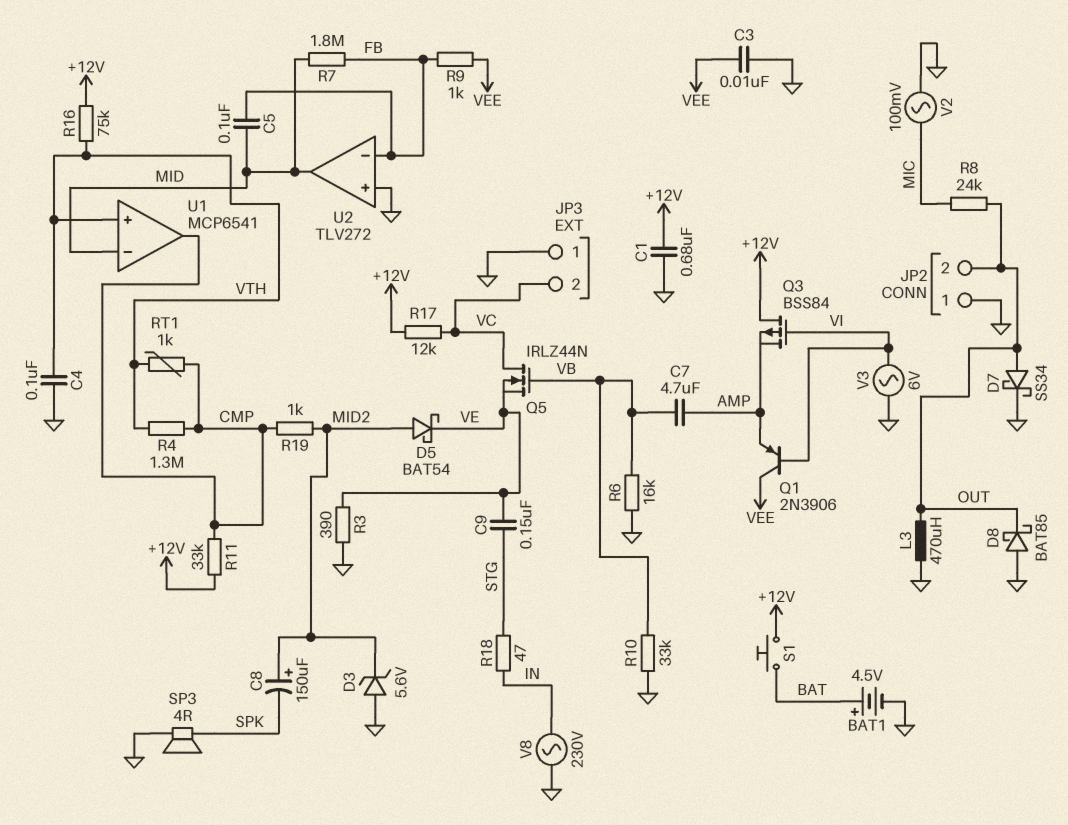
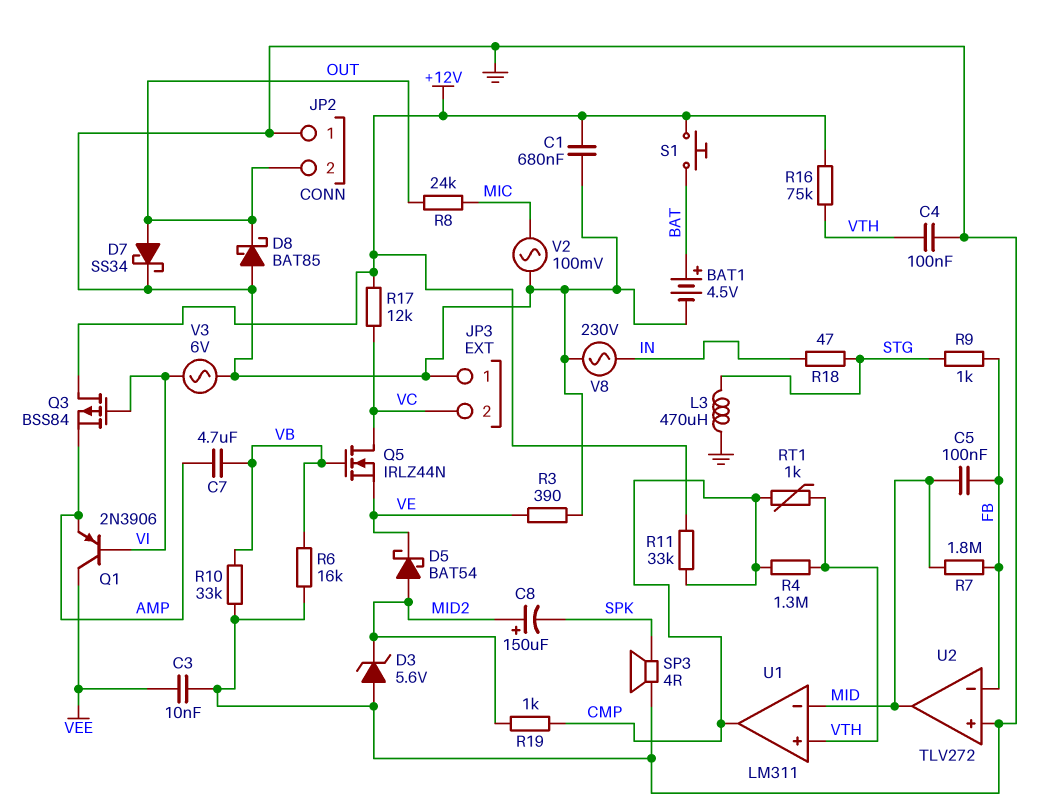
C9: 150nF (STG, VE) -> none
L3: 470uH (GND, OUT) -> 470uH (GND, STG)
R9: 1k (FB, VEE) -> 1k (FB, STG)
U1: MCP6541 -> LM311

